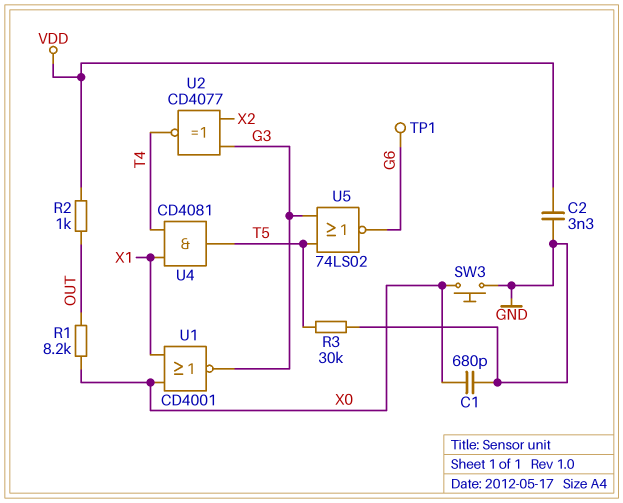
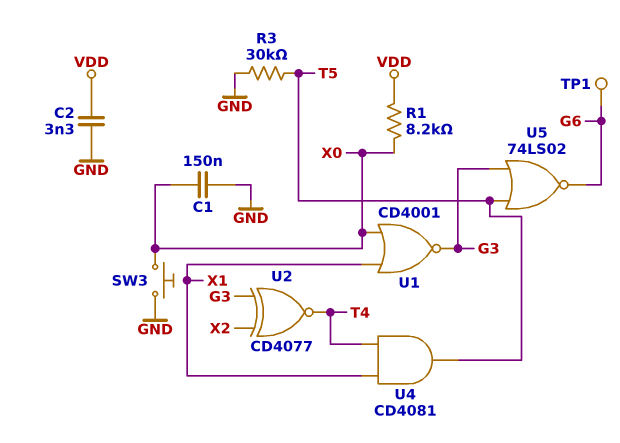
C1: 680pF (GND, X0) -> 150nF (GND, X0)
R1: 8.2k (OUT, X0) -> 8.2k (VDD, X0)
R2: 1k (OUT, VDD) -> none

